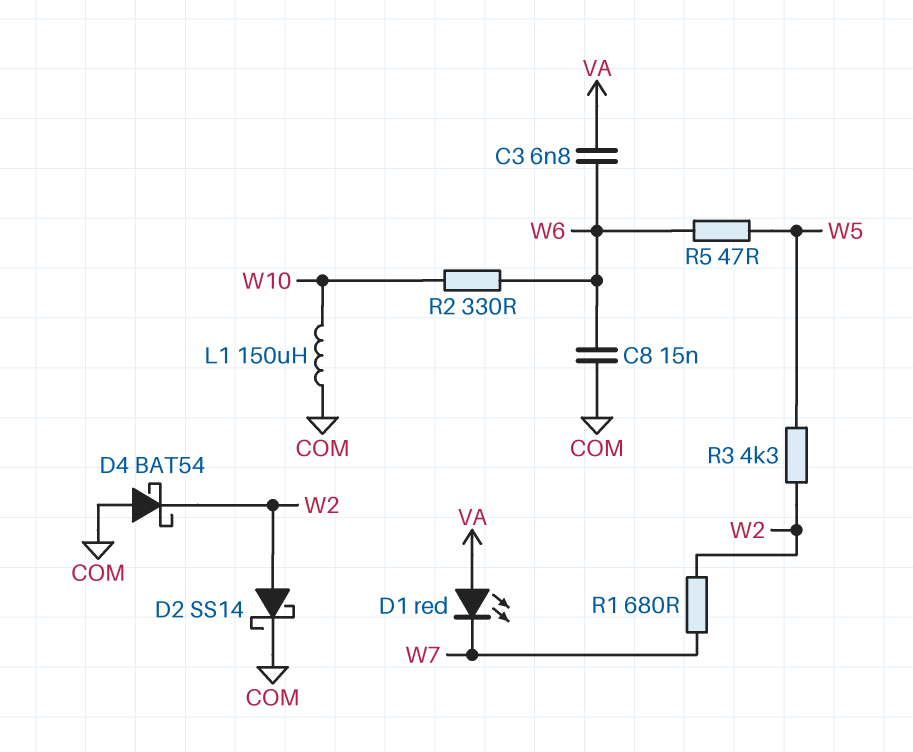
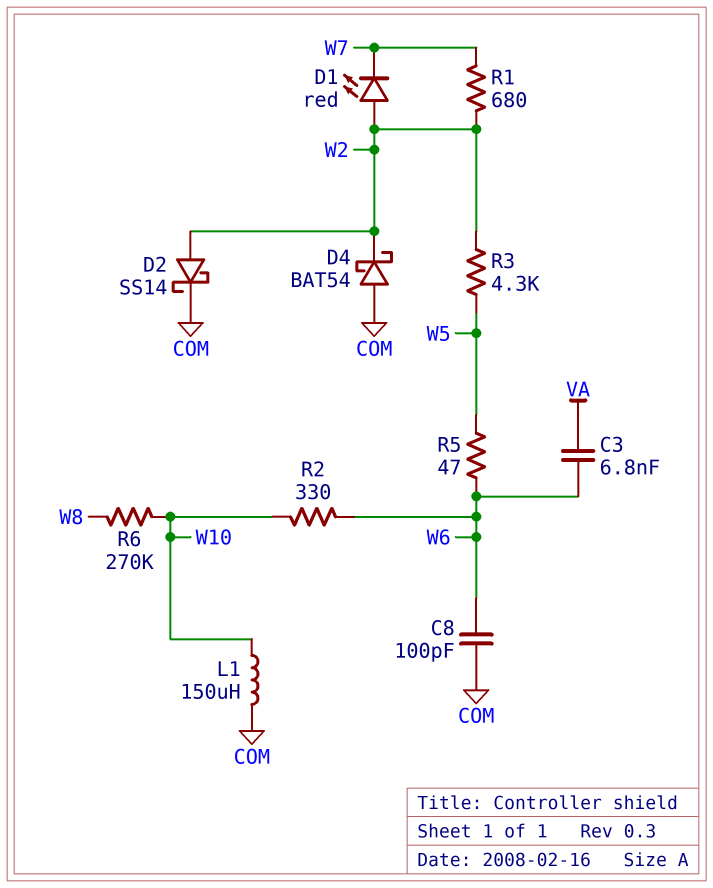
C8: 15nF (COM, W6) -> 100pF (COM, W6)
D1: LED red (A VA, K W7) -> LED red (A W2, K W7)
R6: none -> 270k (W8, W10)

